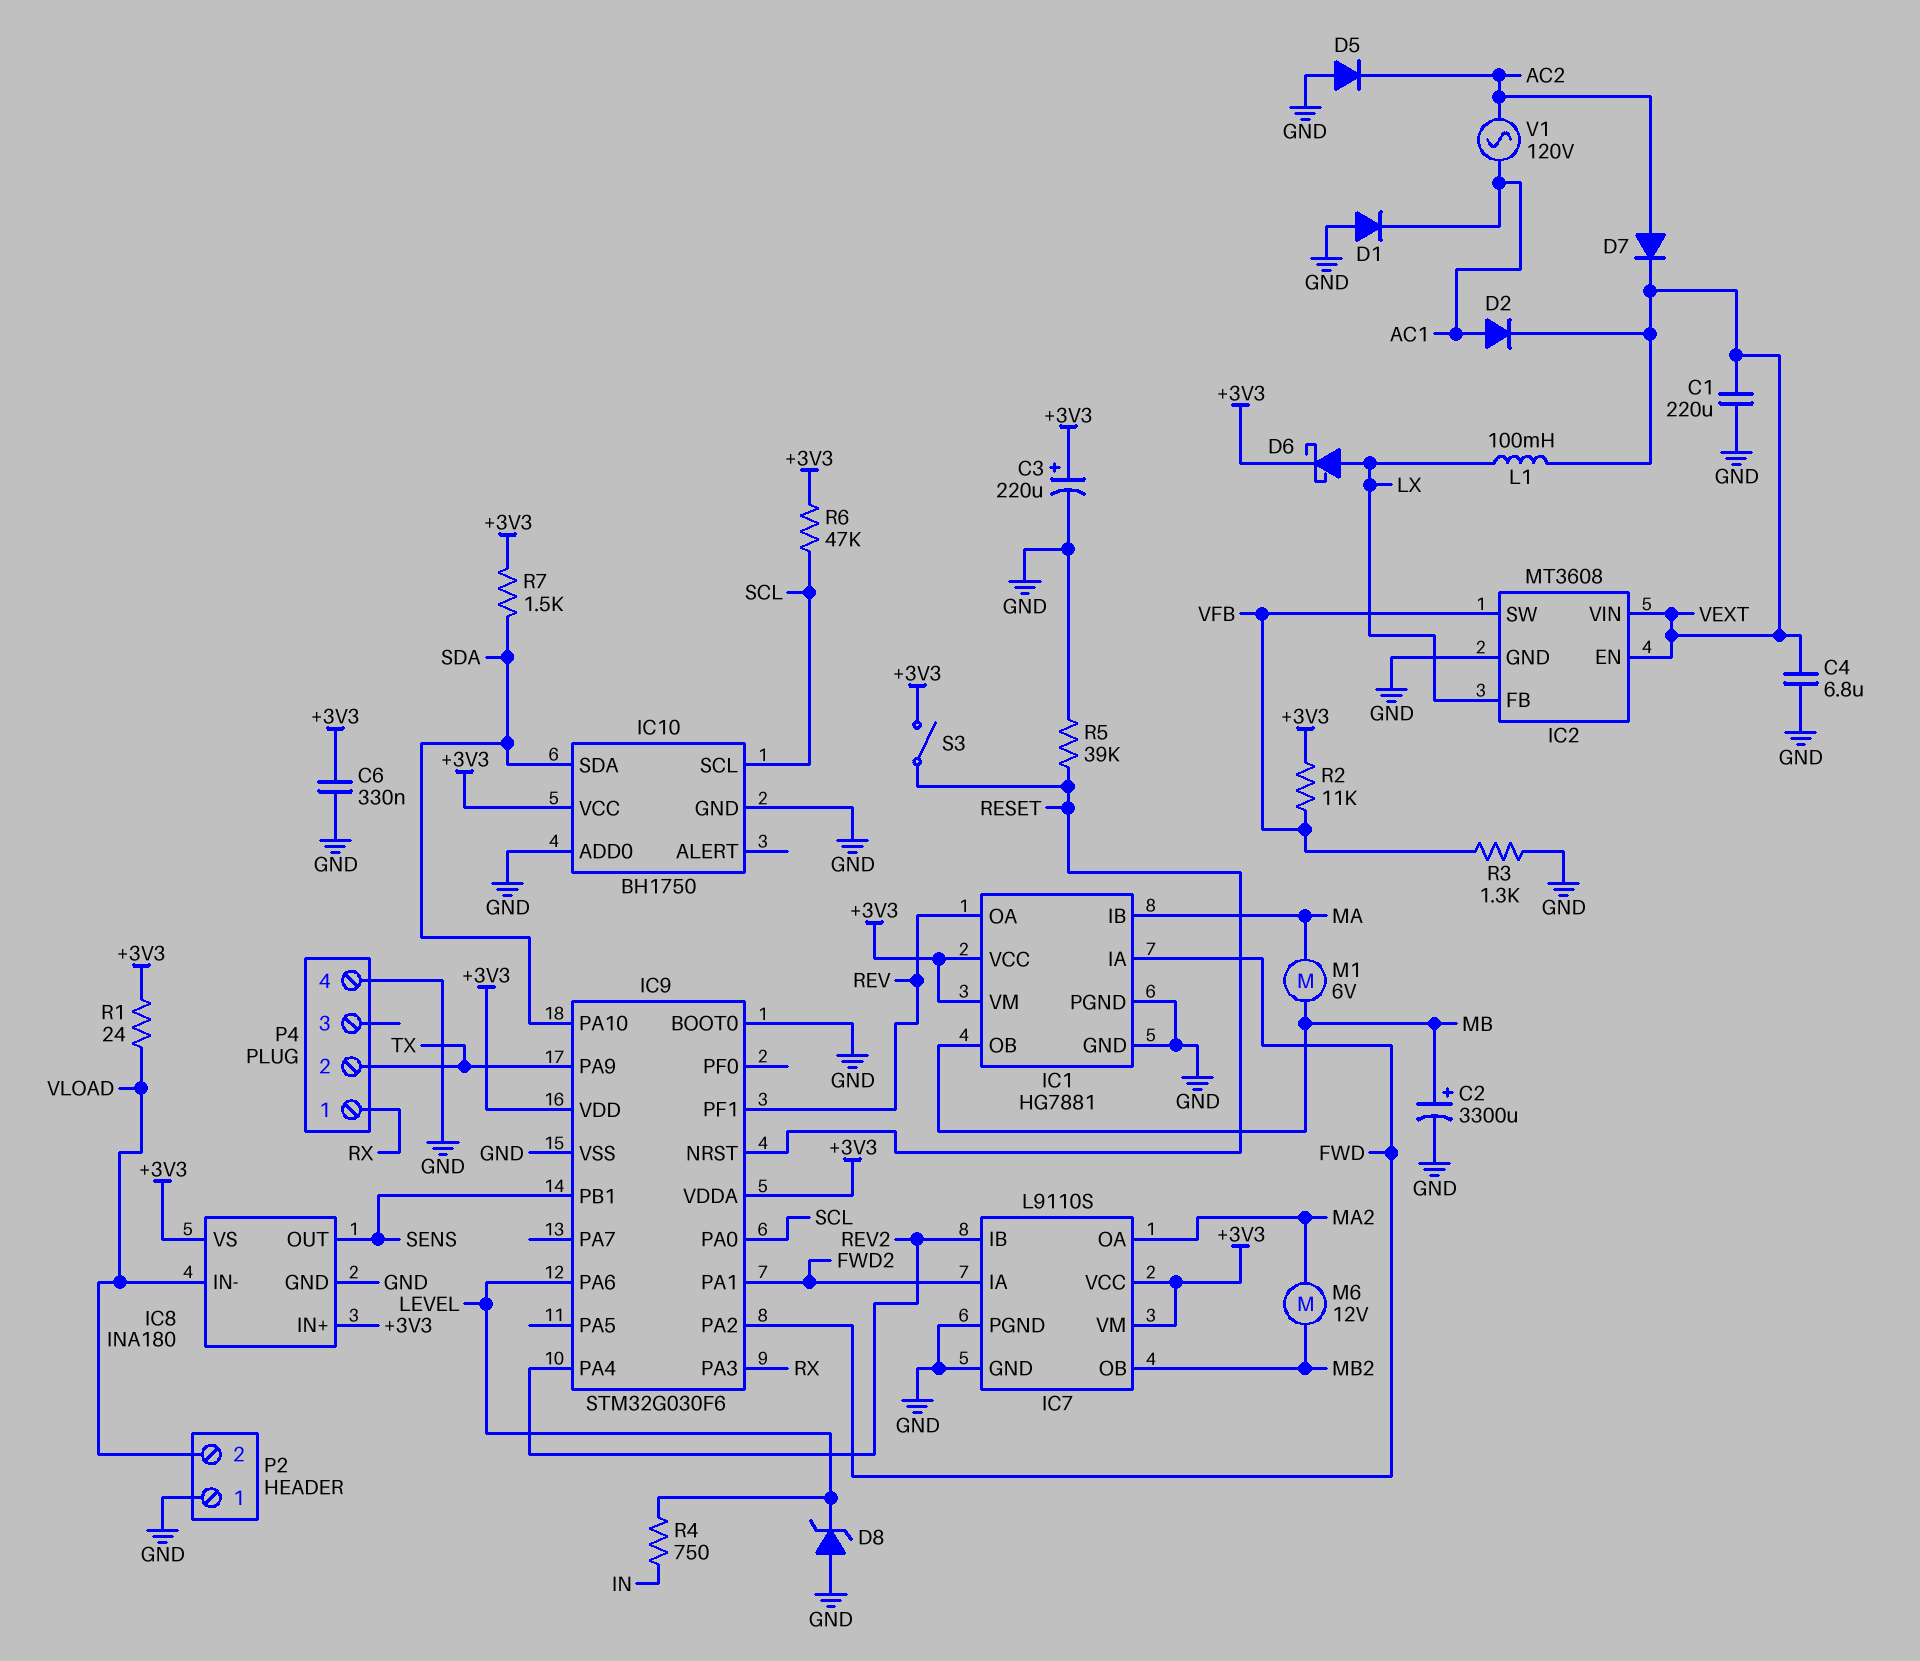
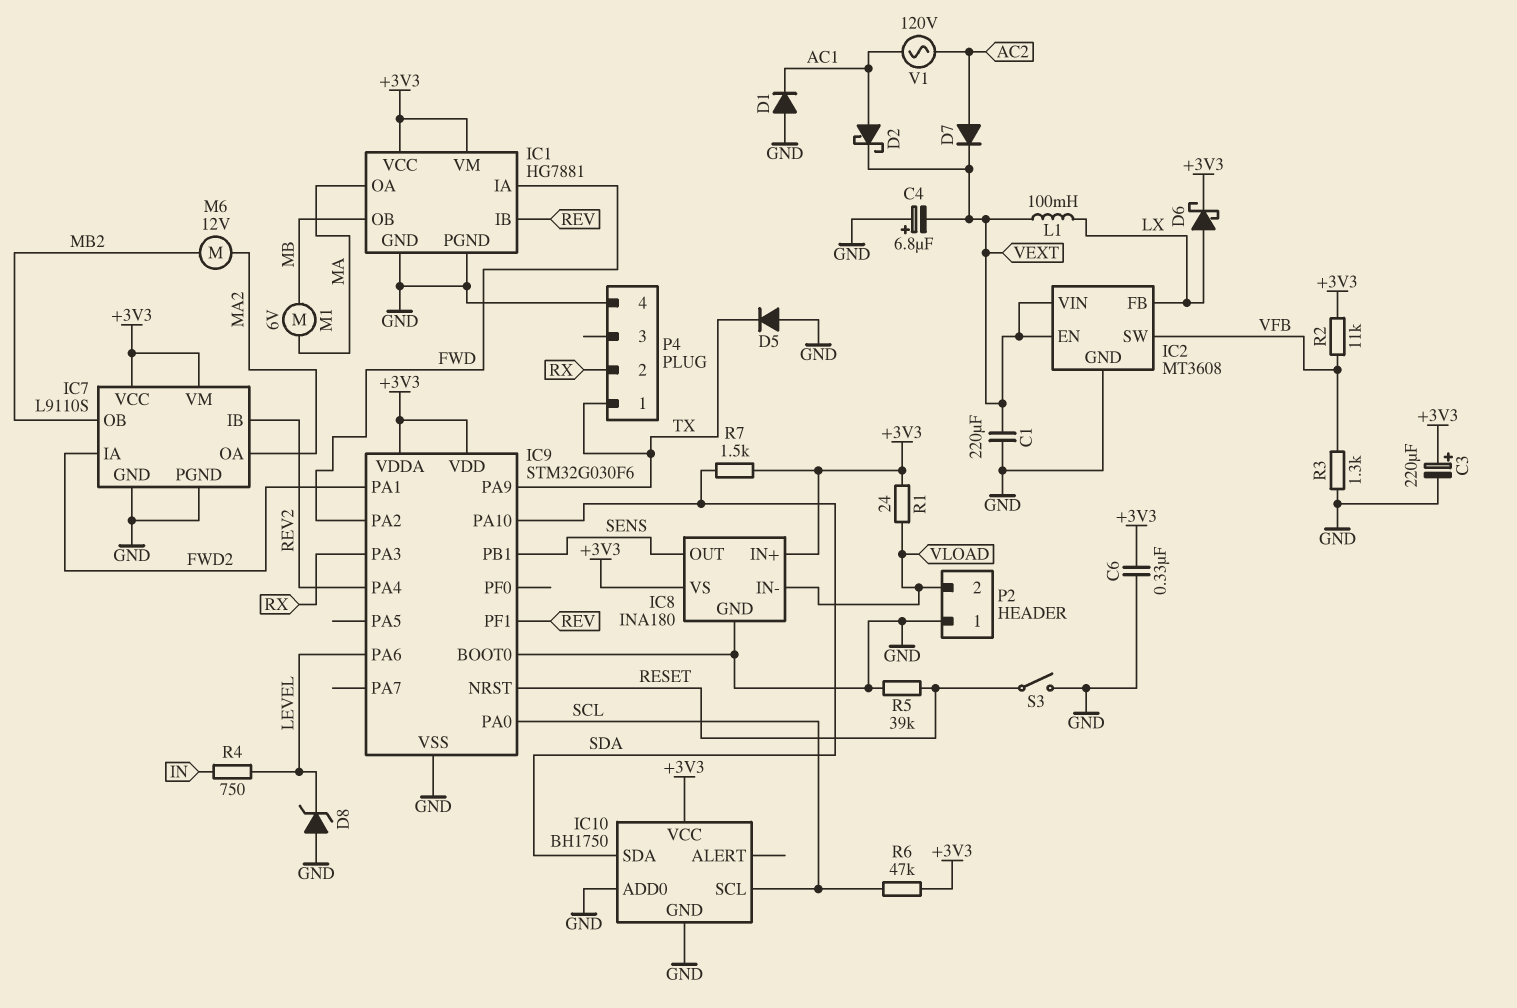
C2: 3300uF (plus MB, minus GND) -> none
C4: 6.8uF (GND, VEXT) -> 6.8uF (plus GND, minus VEXT)
D2: diode (A AC1, K VEXT) -> schottky (A AC1, K VEXT)
D5: diode (A GND, K AC2) -> diode (A GND, K TX)
IC1 pin IB: MA -> REV
IC1 pin OA: REV -> MA
P4 pin 1: RX -> TX
P4 pin 2: TX -> RX
S3: switch (+3V3, RESET) -> switch (GND, RESET)

